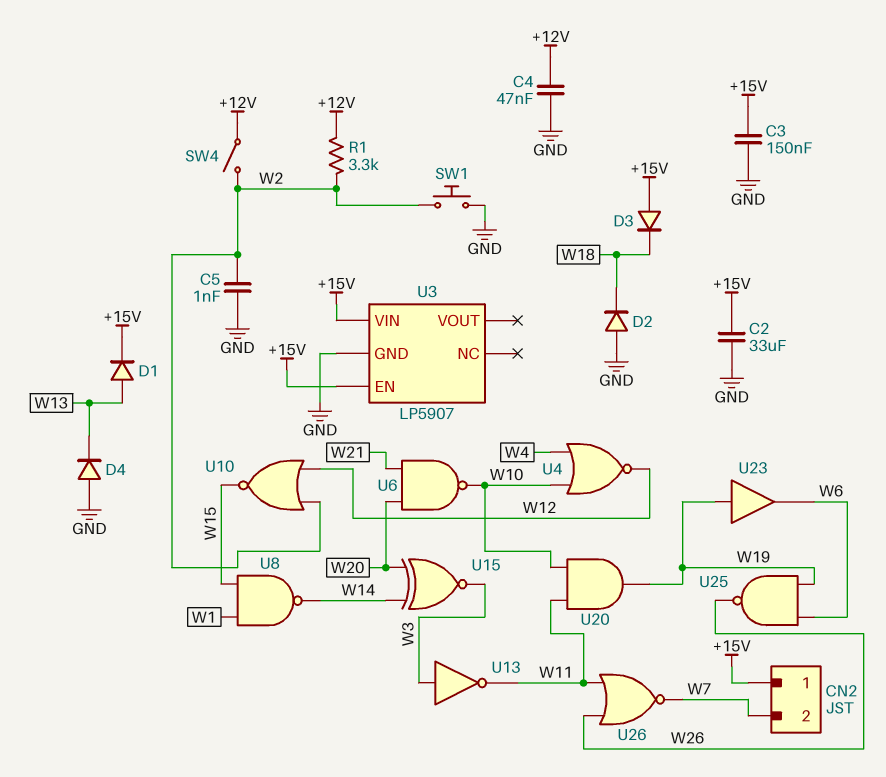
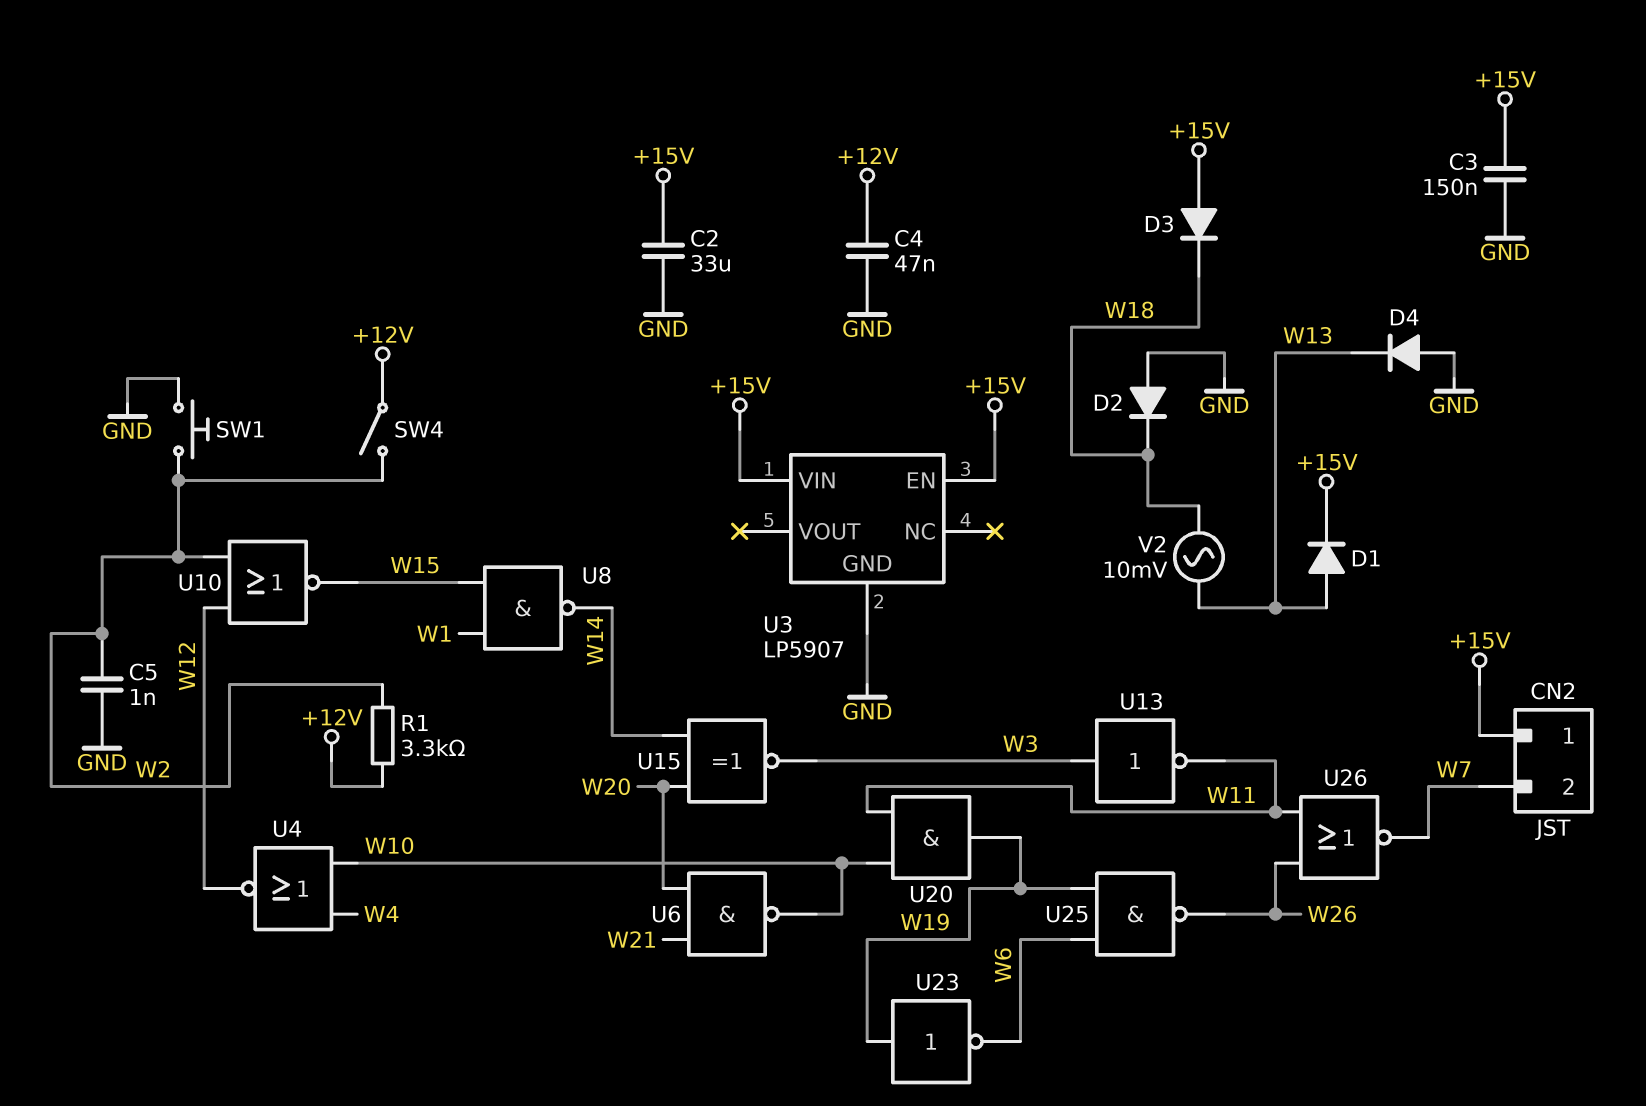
U23: buffer (in W19, out W6) -> NOT (in W19, out W6)
V2: none -> AC 10mV (W13, W18)

